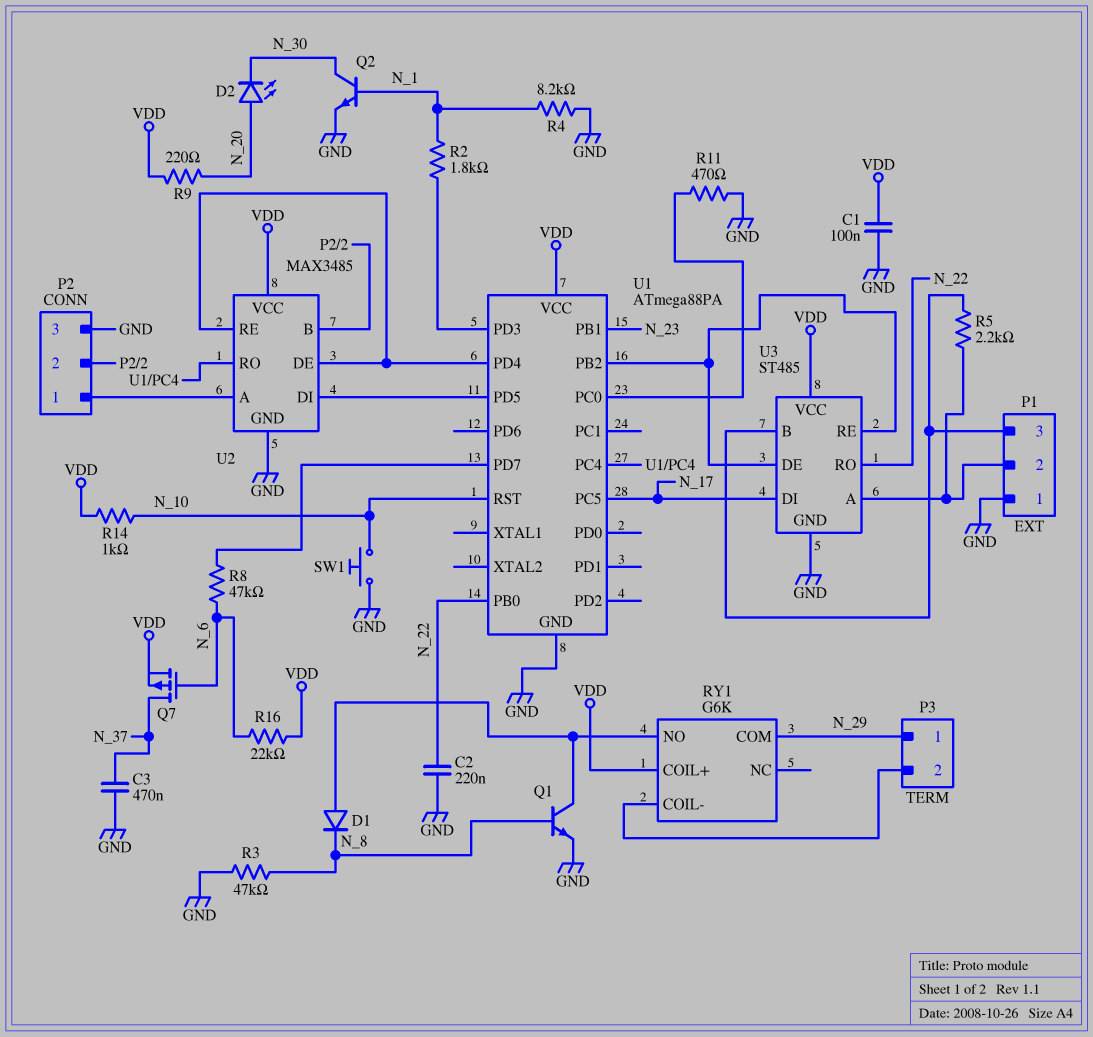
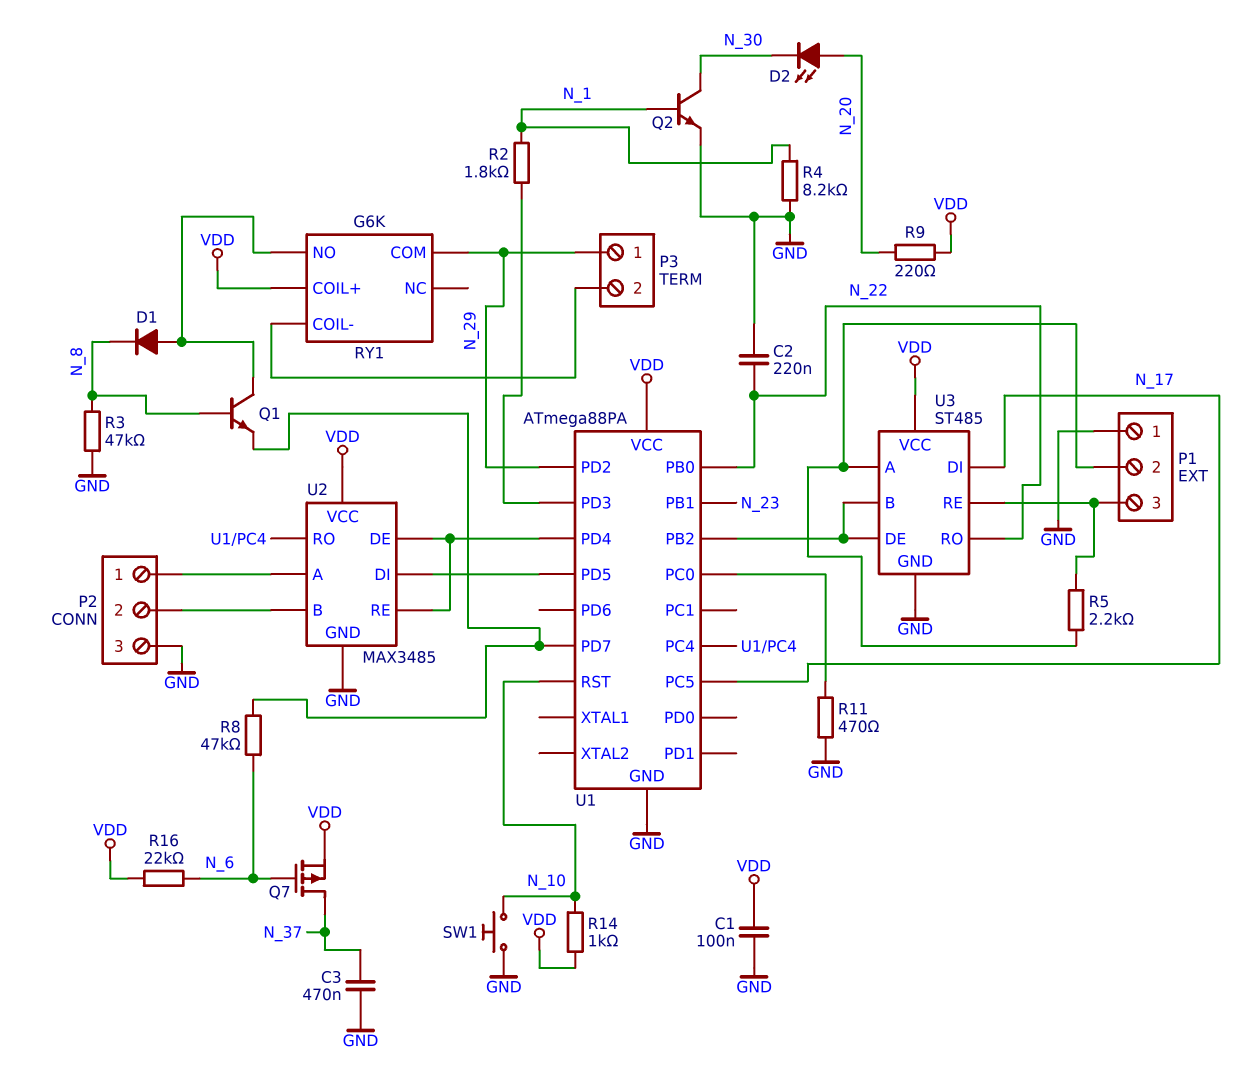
Q1: NPN (B N_8, C RY1/NO, E GND) -> NPN (B N_8, C RY1/NO, E U1/PD7)
U1 pin PD2: none -> N_29
U3 pin B: P1/3 -> U1/PB2
U3 pin RE: U1/PB2 -> P1/3

